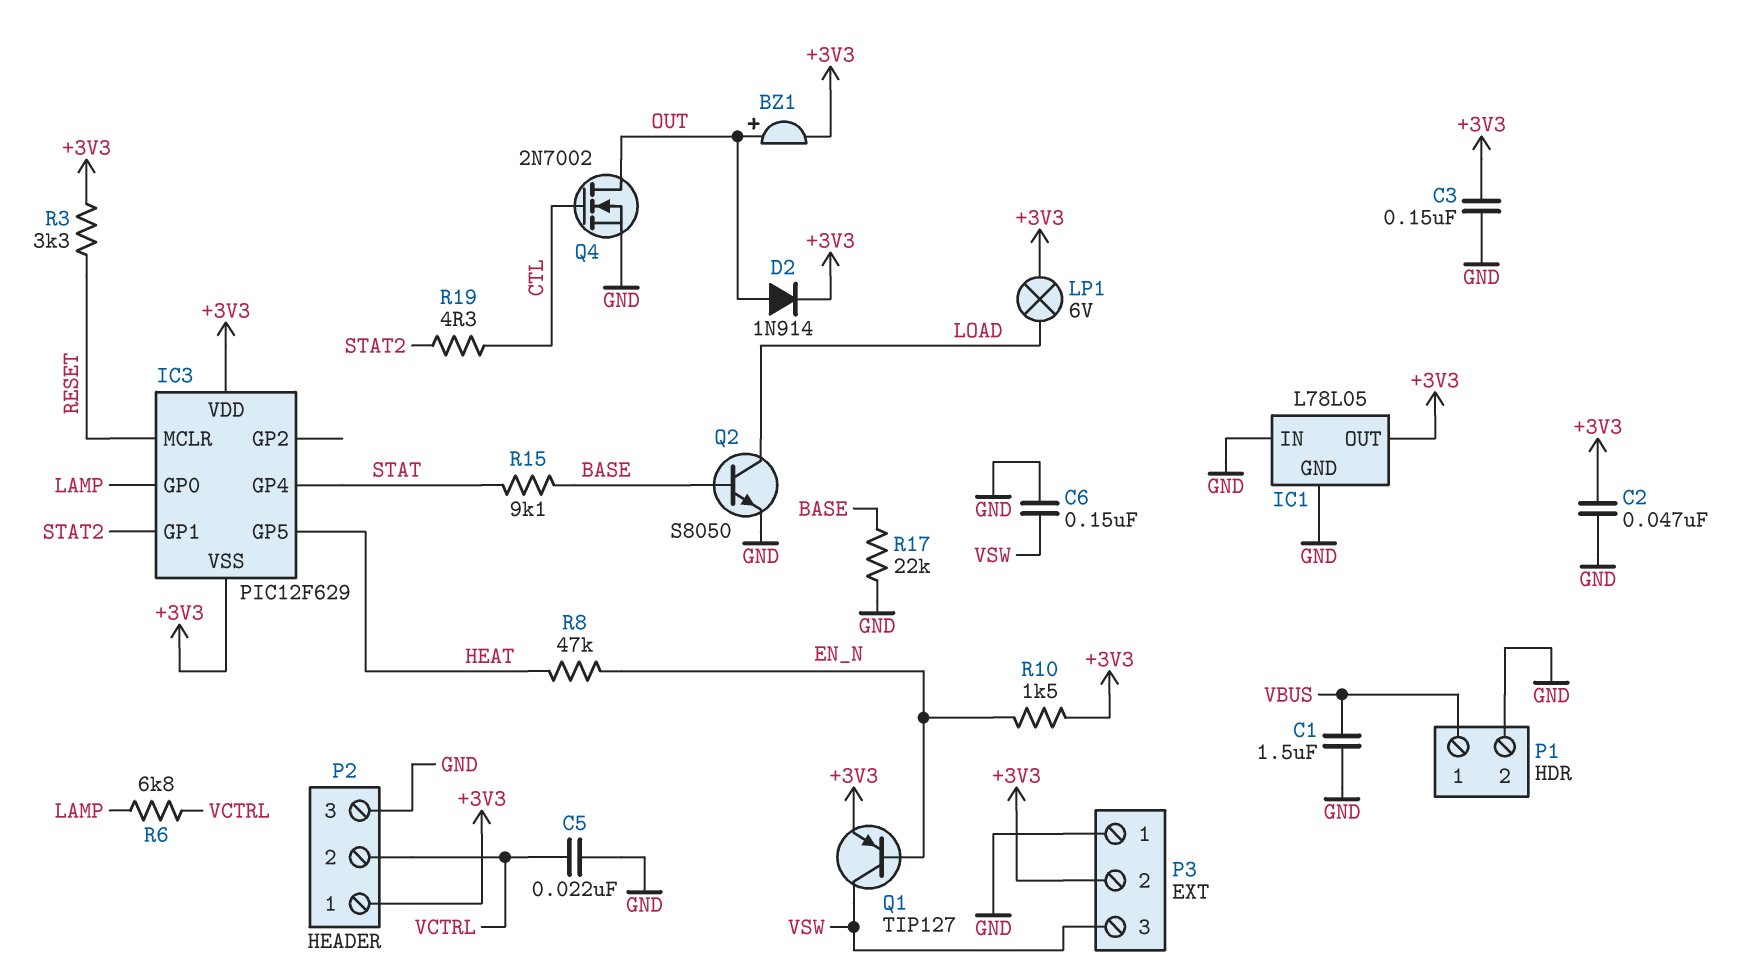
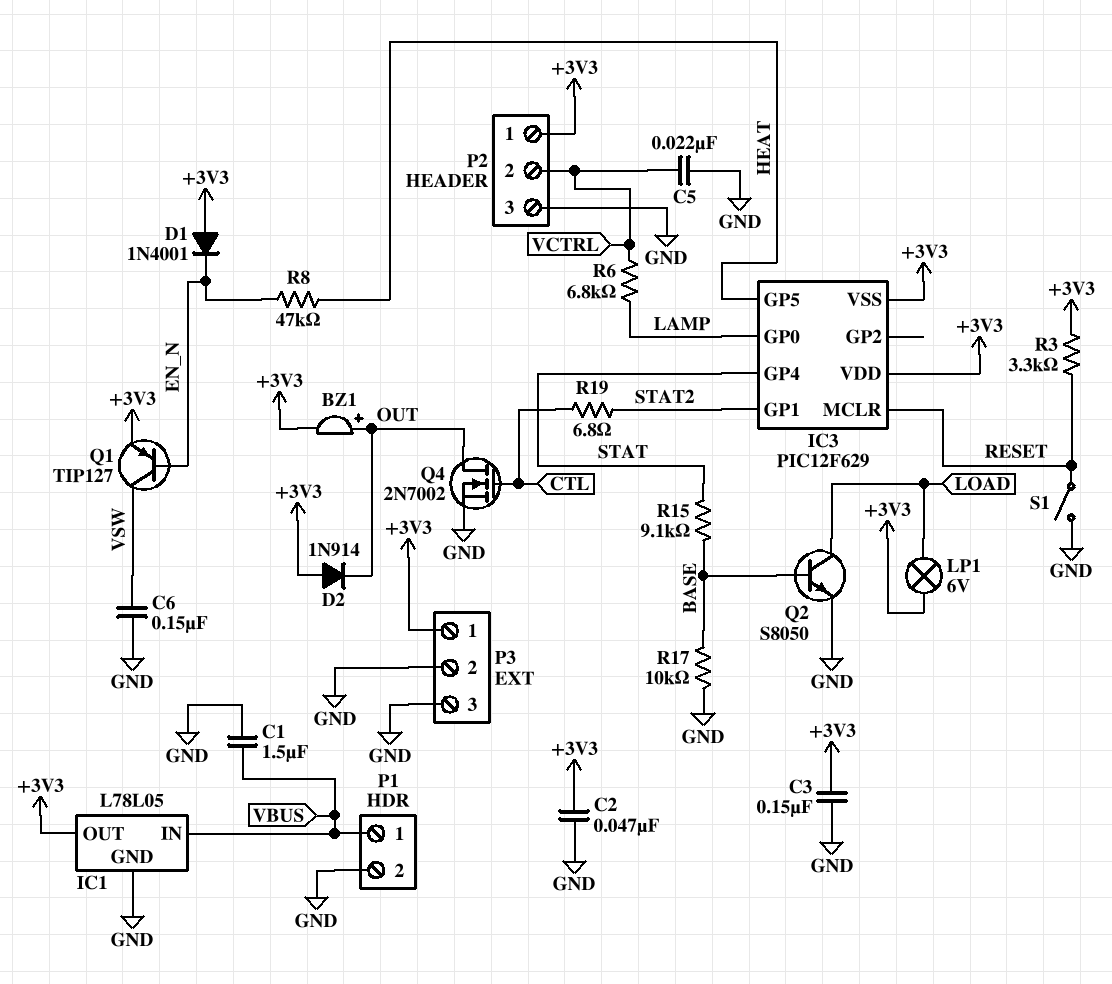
D1: none -> diode 1N4001 (A +3V3, K EN_N)
D2: diode 1N914 (A OUT, K +3V3) -> diode 1N914 (A +3V3, K OUT)
IC1 pin IN: GND -> VBUS
P3 pin 1: GND -> +3V3
P3 pin 2: +3V3 -> GND
P3 pin 3: VSW -> GND
R10: 1.5k (+3V3, EN_N) -> none
R17: 22k (BASE, GND) -> 10k (BASE, GND)
R19: 4.3 (CTL, STAT2) -> 6.8 (CTL, STAT2)
S1: none -> switch (GND, RESET)

